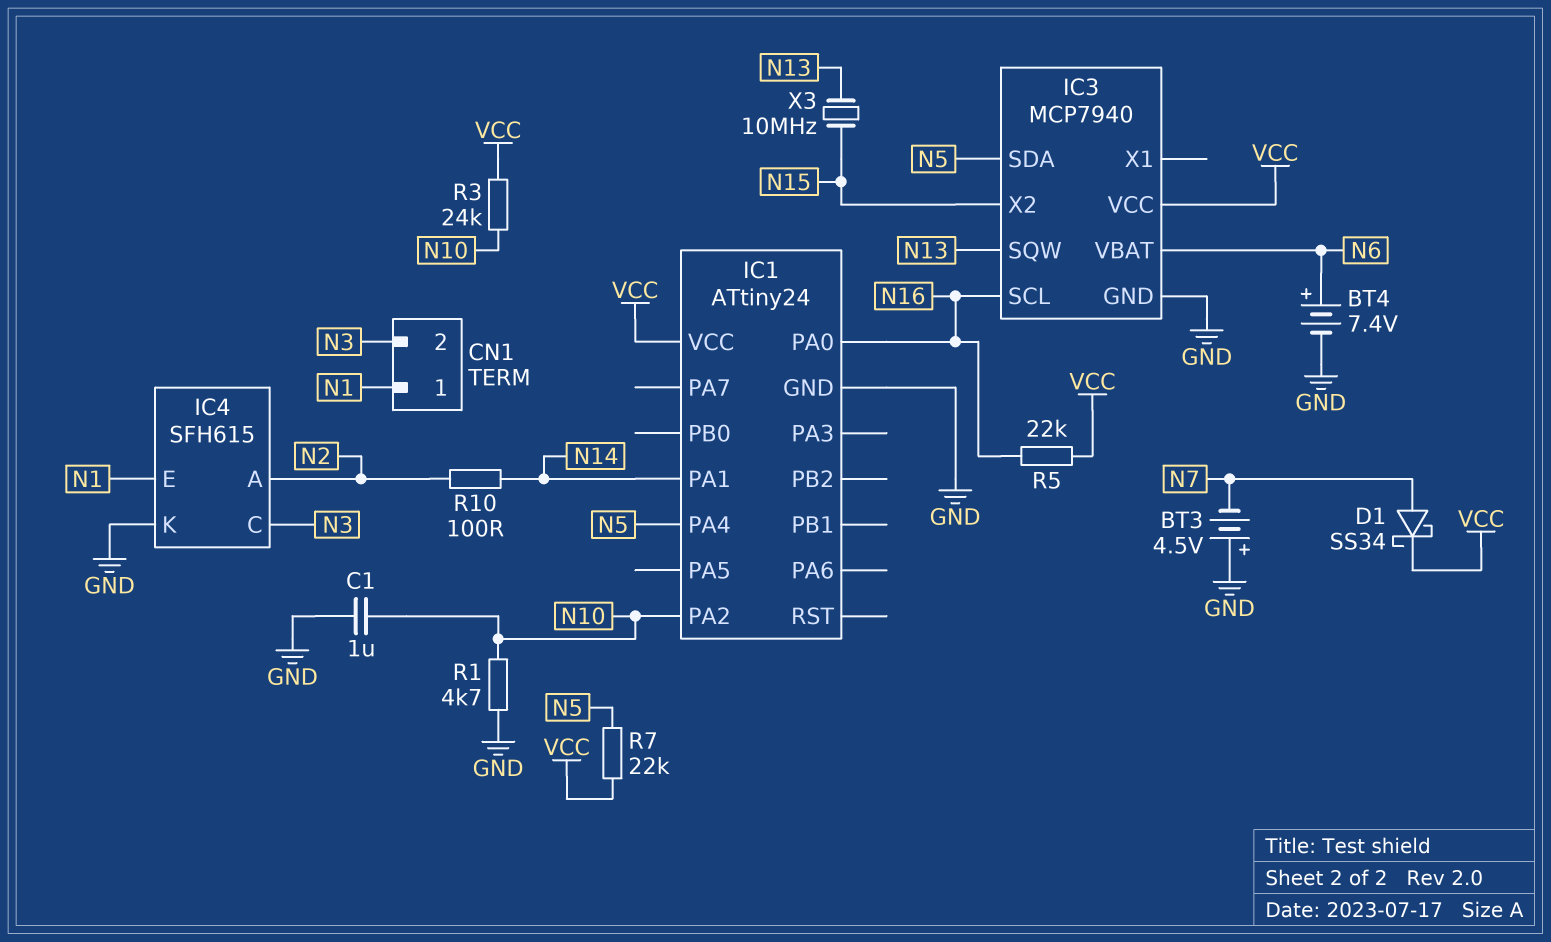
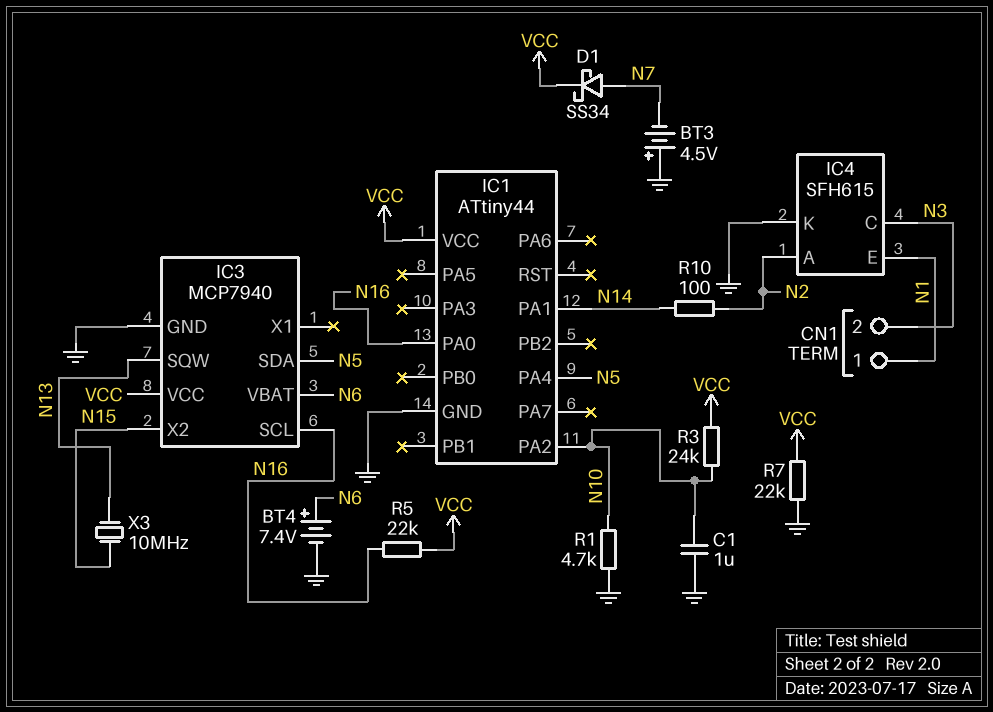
IC1: ATtiny24 -> ATtiny44
R7: 22k (N5, VCC) -> 22k (GND, VCC)

